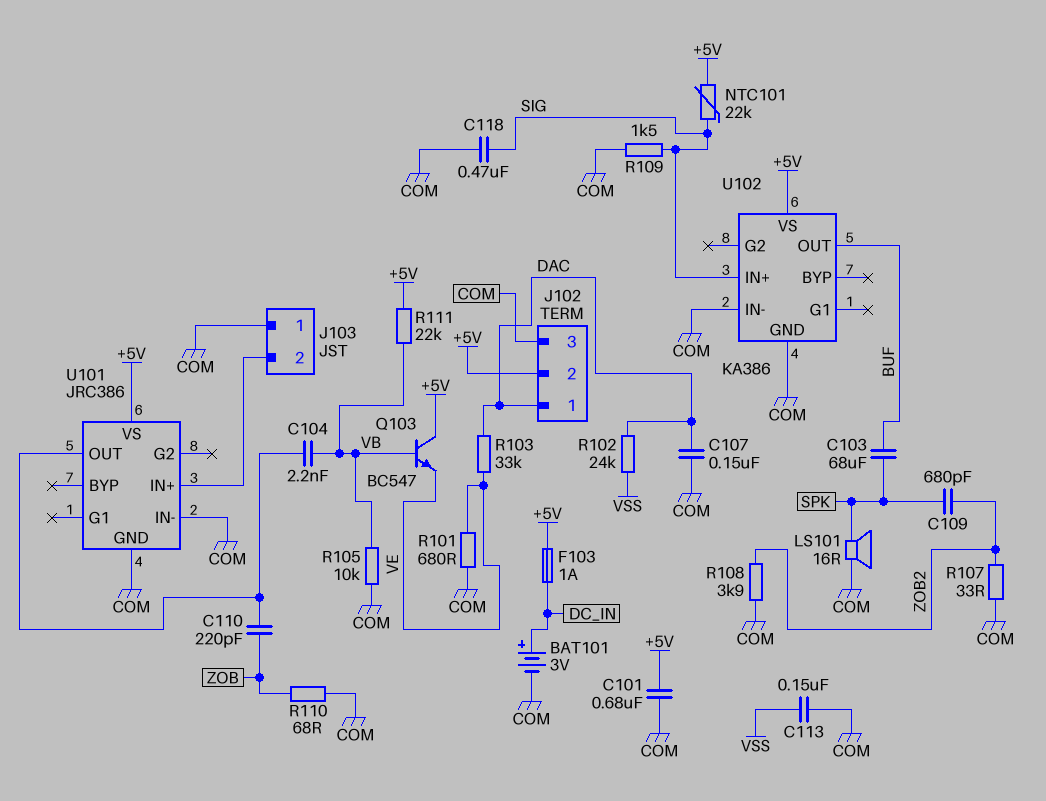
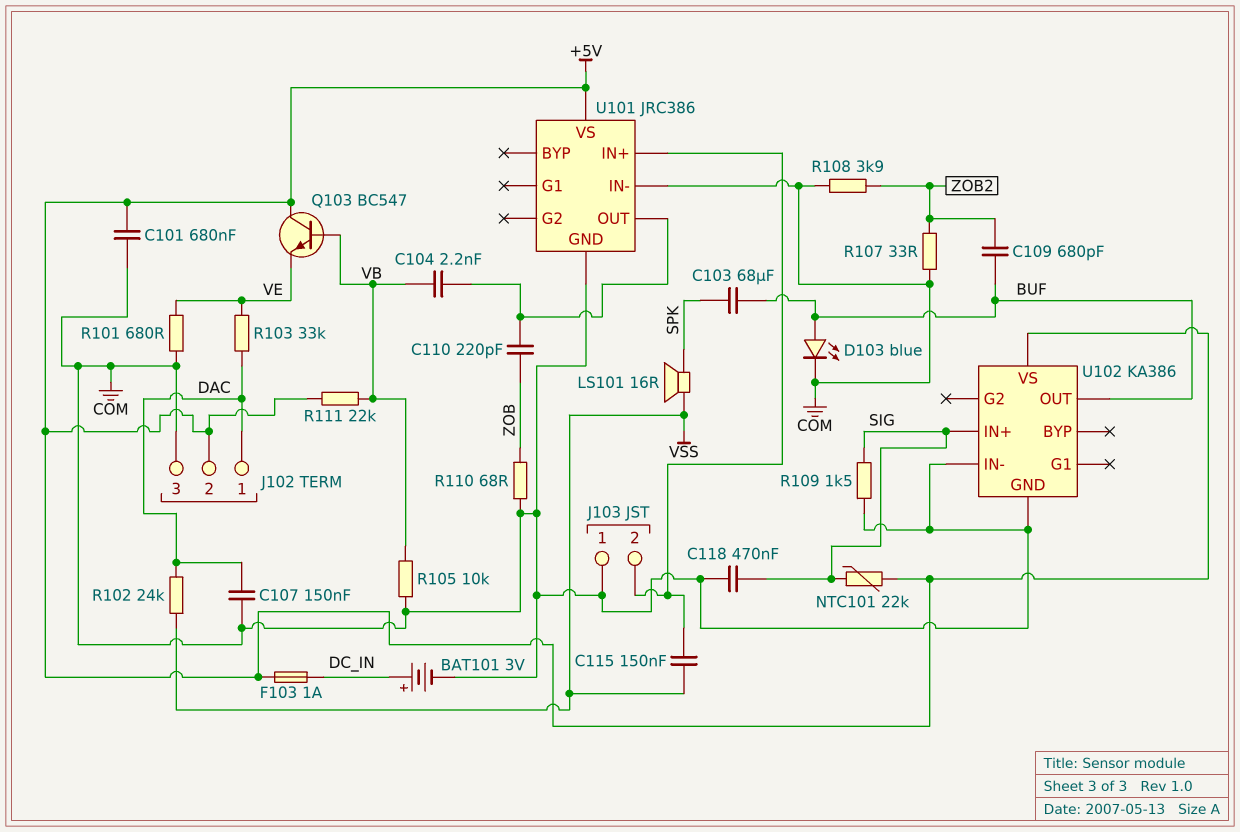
C109: 680pF (SPK, ZOB2) -> 680pF (BUF, ZOB2)
C113: 150nF (COM, VSS) -> none
C115: none -> 150nF (J103/2, VSS)
D103: none -> LED blue (A BUF, K COM)
LS101: speaker 16R (COM, SPK) -> speaker 16R (SPK, VSS)

